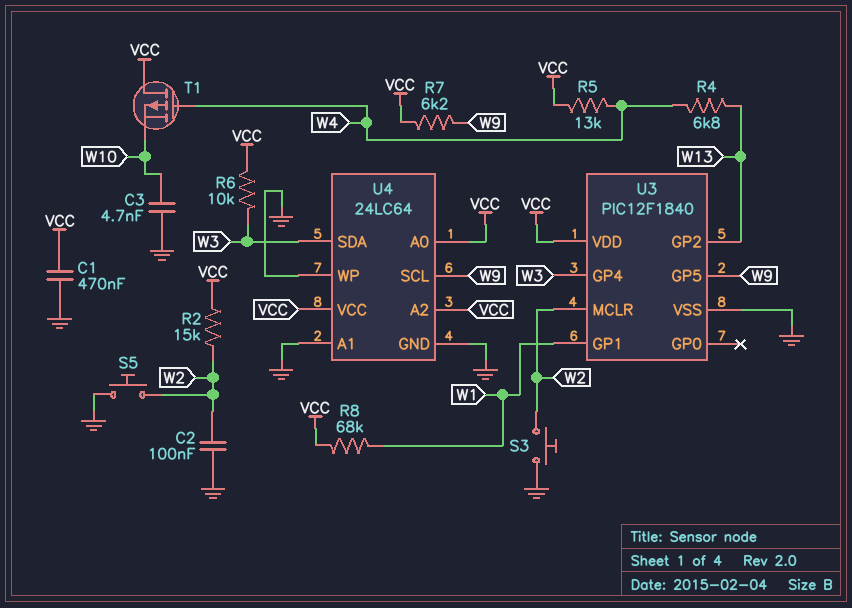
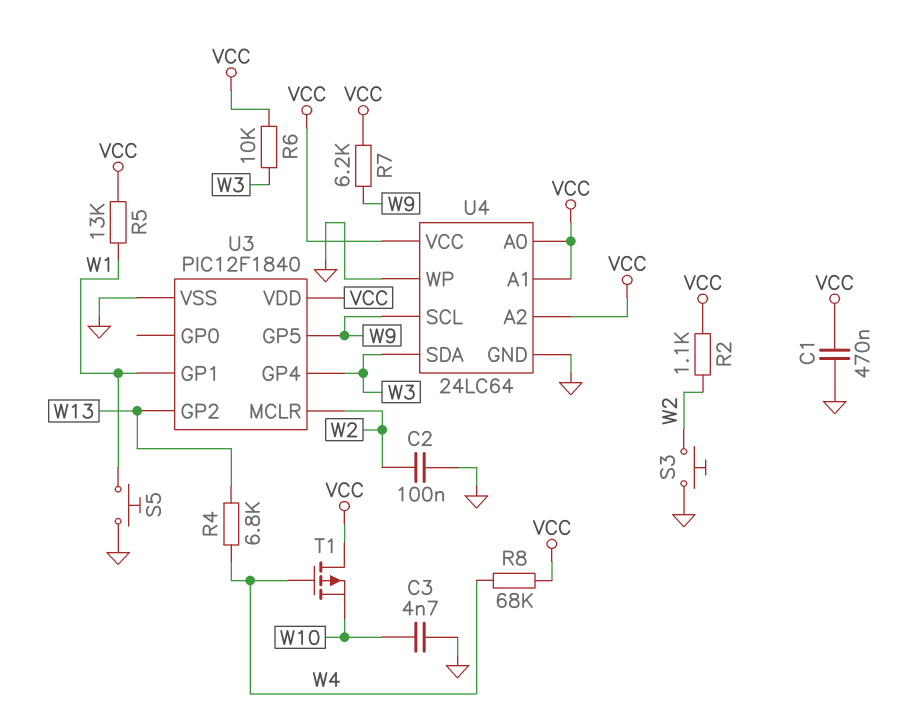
R2: 15k (VCC, W2) -> 1.1k (VCC, W2)
R5: 13k (VCC, W4) -> 13k (VCC, W1)
R8: 68k (VCC, W1) -> 68k (VCC, W4)
S5: button (GND, W2) -> button (GND, W1)
U4 pin A1: GND -> VCC

